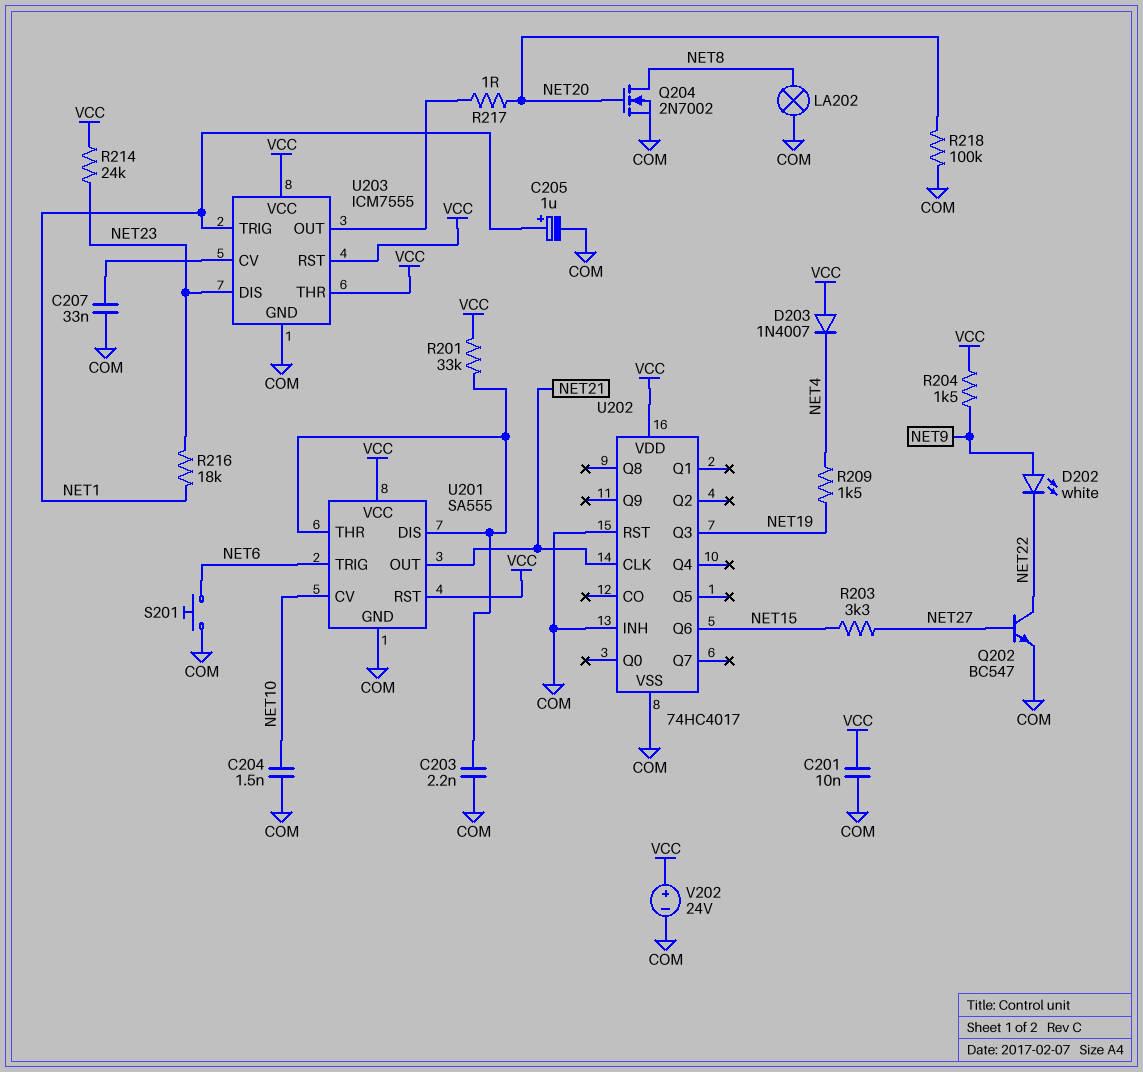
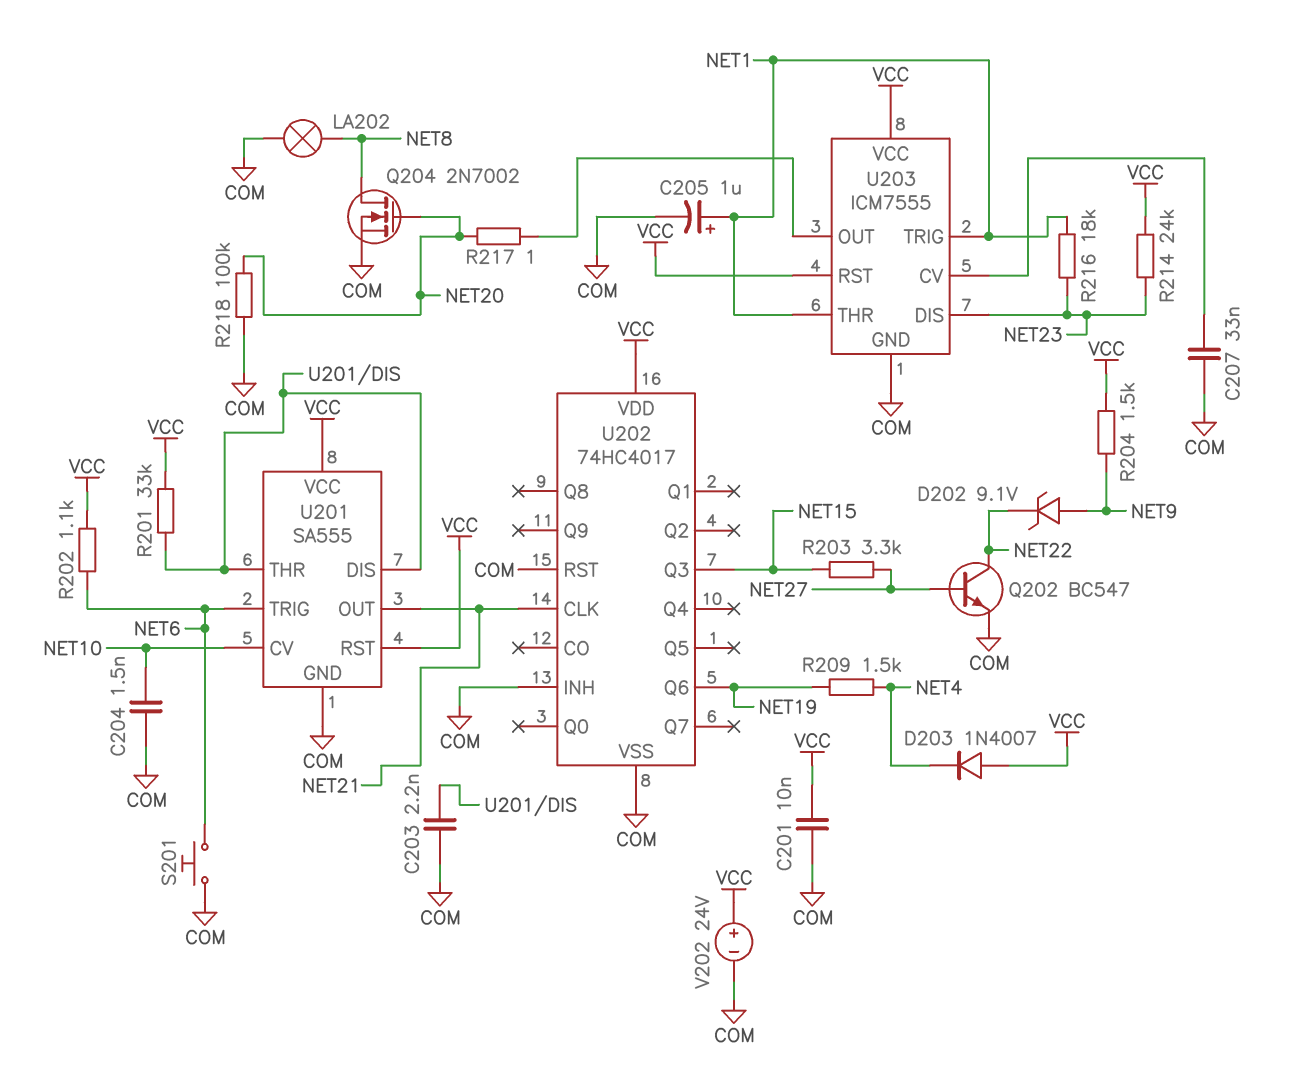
D202: LED white (A NET9, K NET22) -> zener 9.1V (A NET9, K NET22)
R202: none -> 1.1k (NET6, VCC)
U202 pin Q3: NET19 -> NET15
U202 pin Q6: NET15 -> NET19
U203 pin THR: VCC -> NET1

